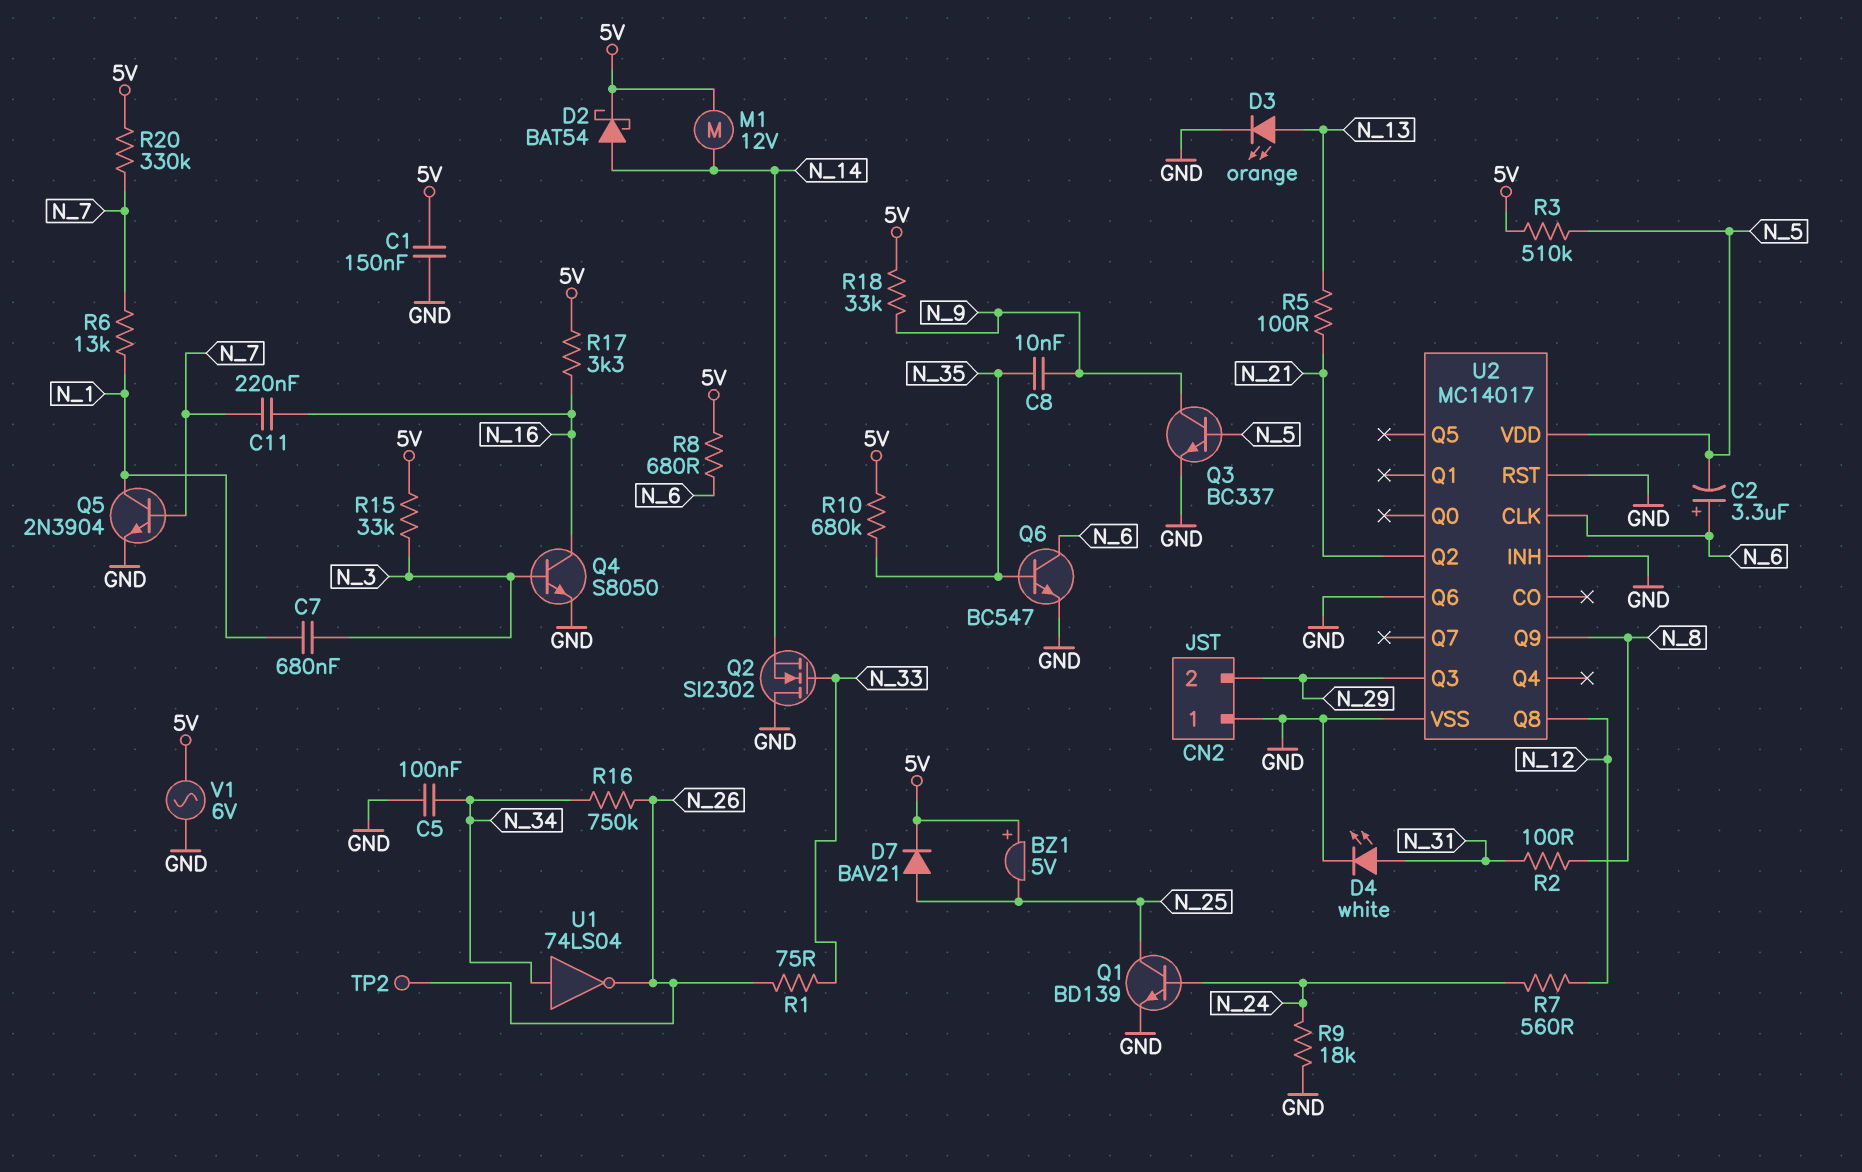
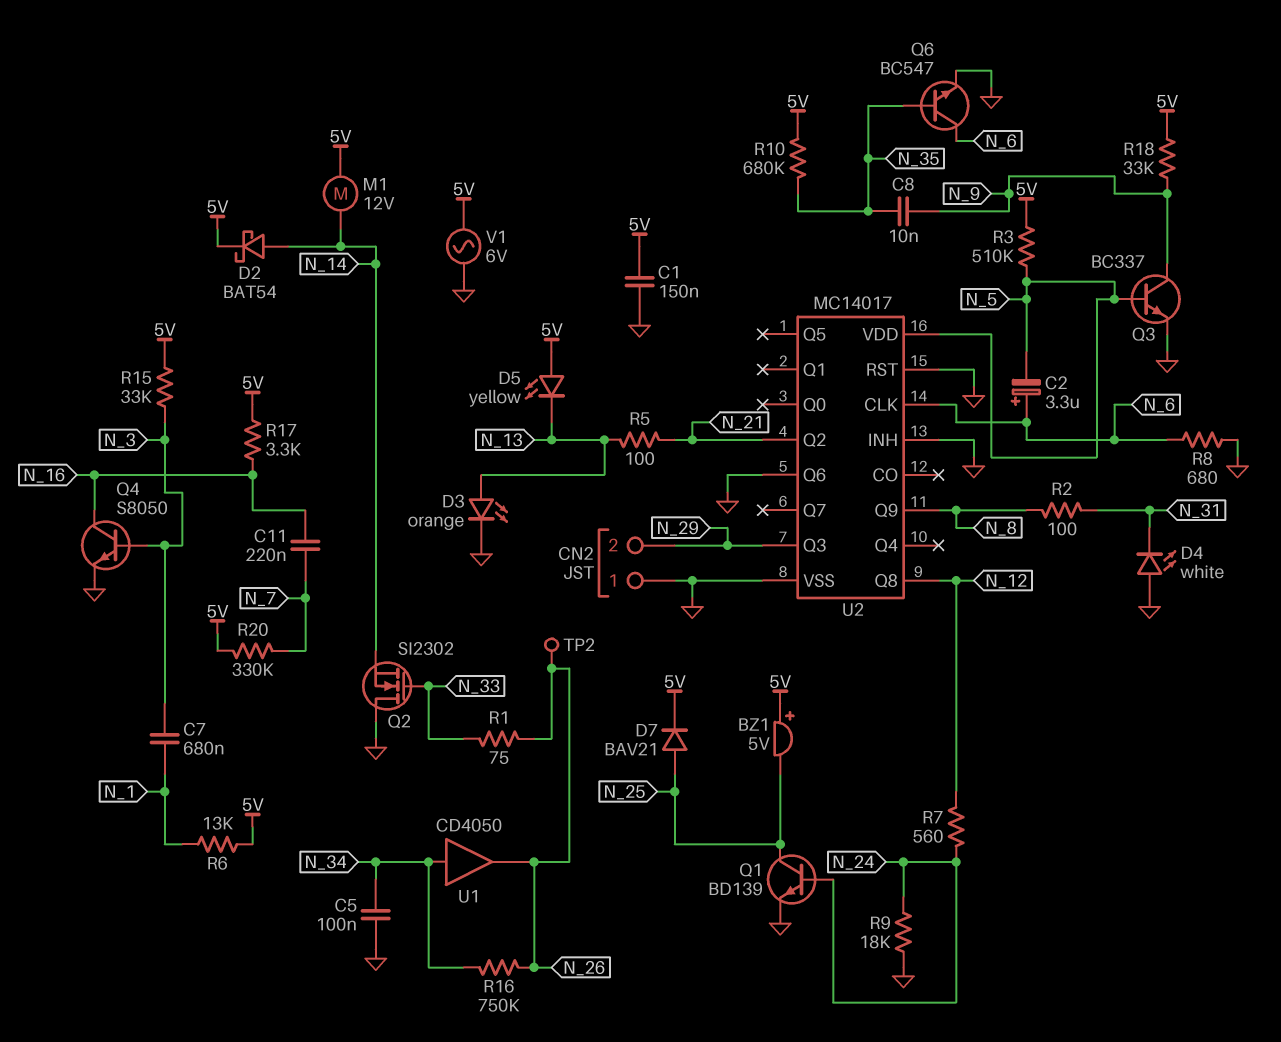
D4: LED white (A N_31, K GND) -> LED white (A GND, K N_31)
D5: none -> LED yellow (A 5V, K N_13)
Q5: NPN 2N3904 (B N_7, C N_1, E GND) -> none
R6: 13k (N_1, N_7) -> 13k (5V, N_1)
R8: 680 (5V, N_6) -> 680 (GND, N_6)
U1: NOT 74LS04 (in N_34, out N_26) -> buffer CD4050 (in N_34, out N_26)

